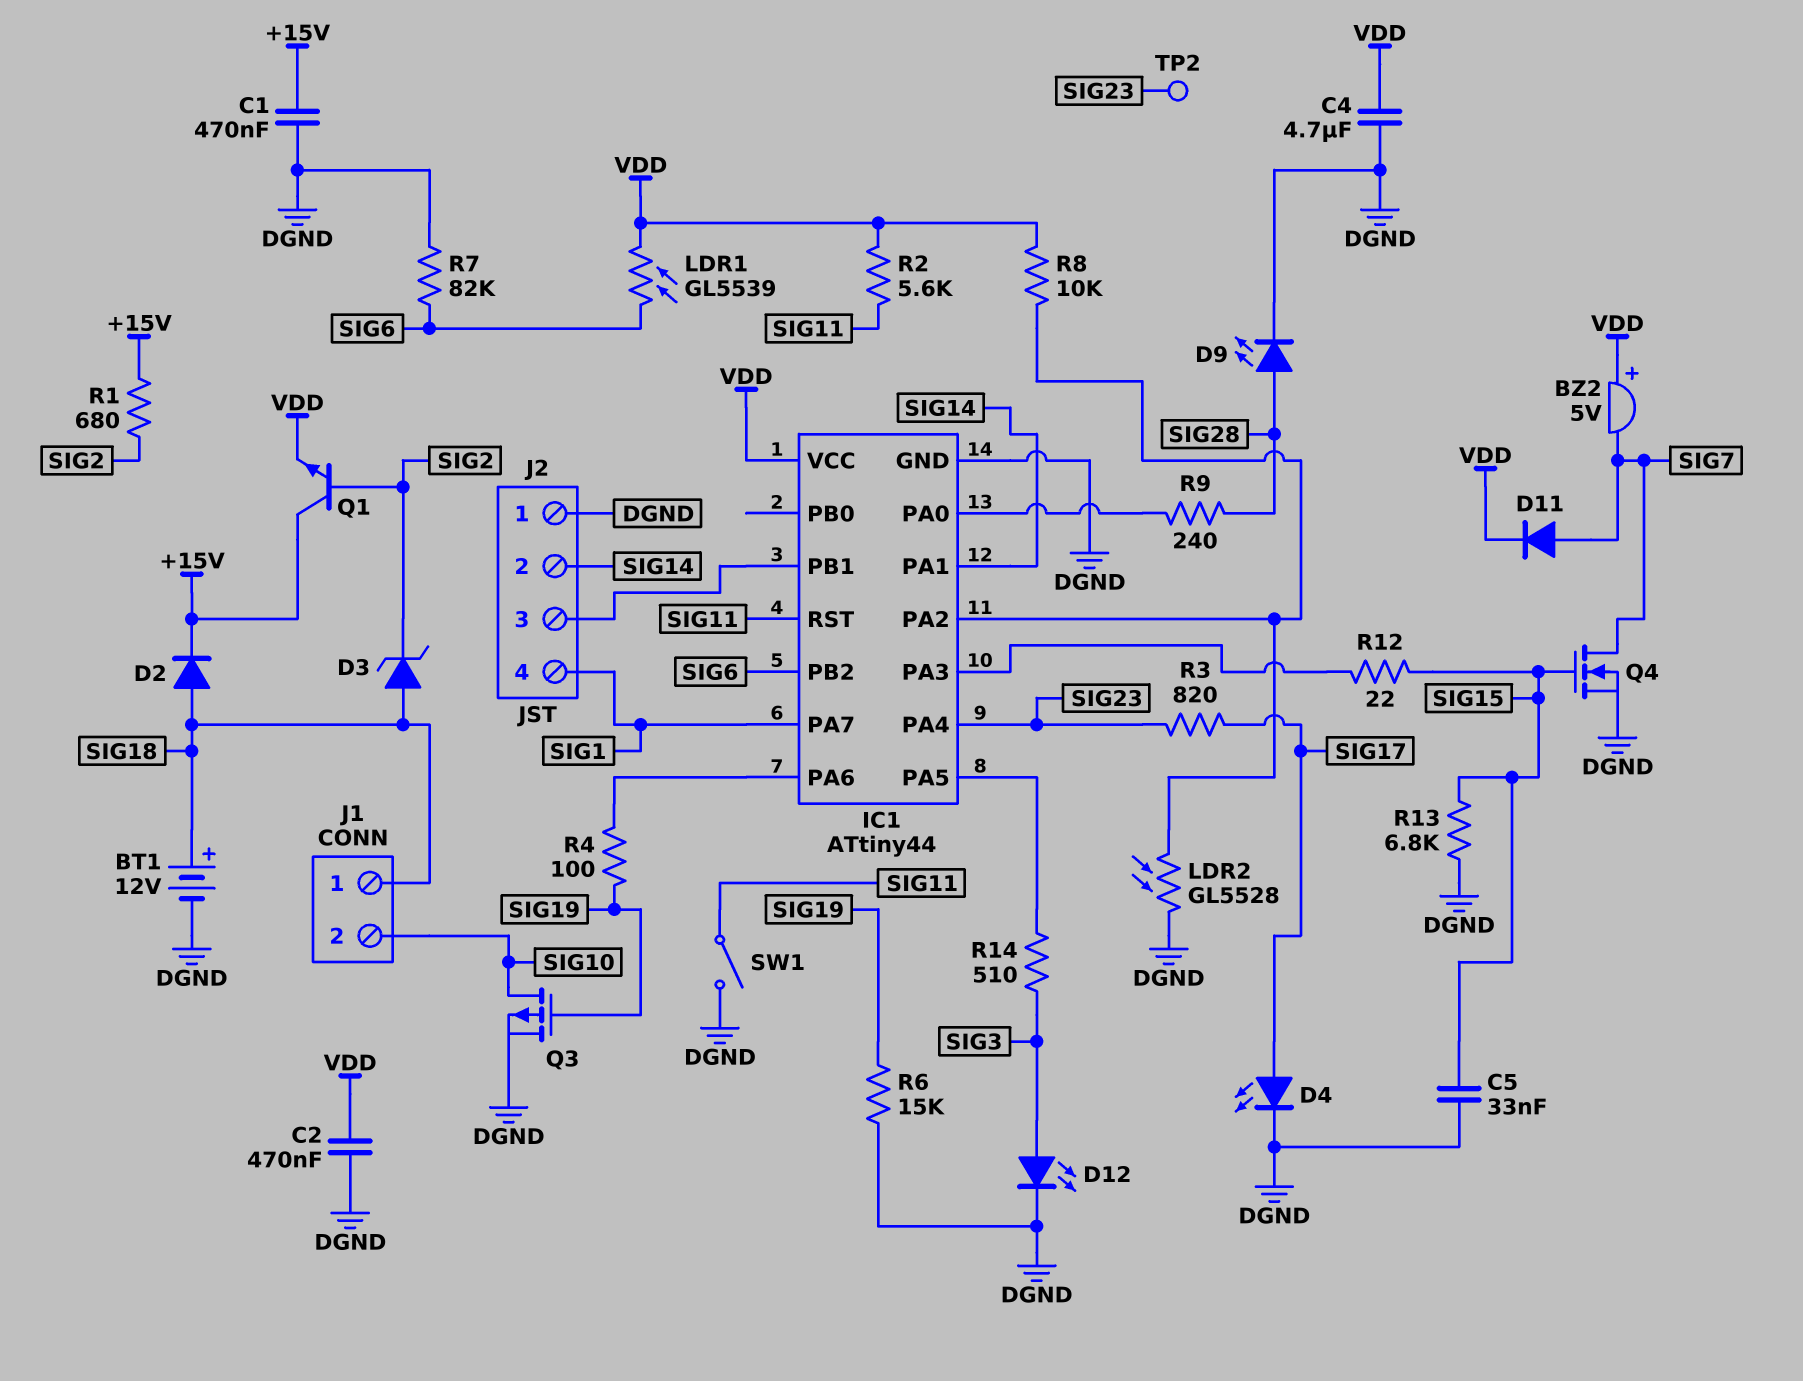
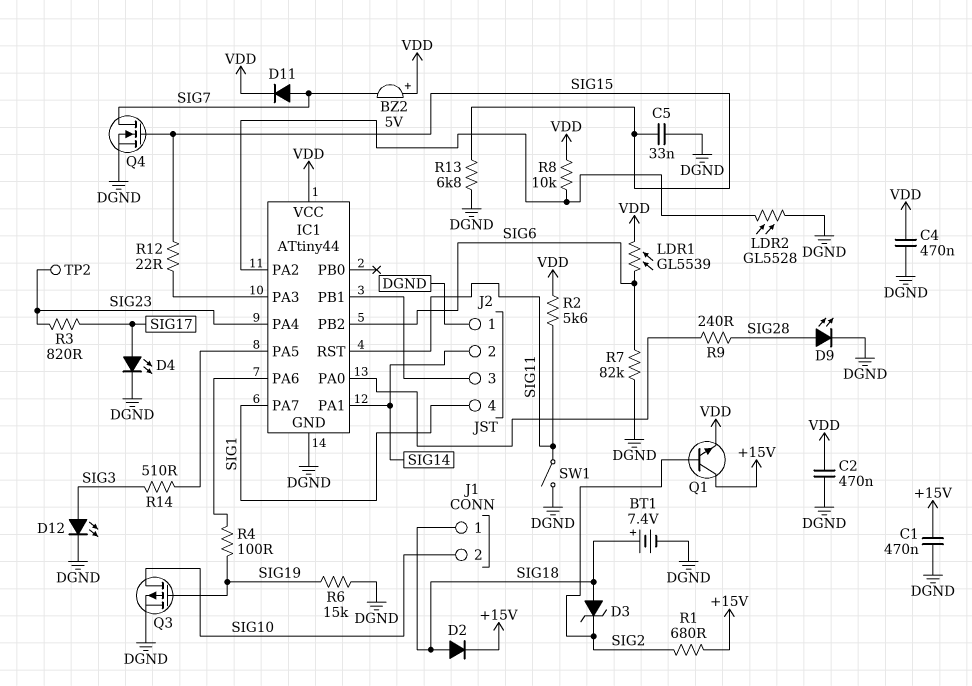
BT1: 12V (plus SIG18, minus DGND) -> 7.4V (plus SIG18, minus DGND)
C4: 4.7uF (DGND, VDD) -> 470nF (DGND, VDD)

